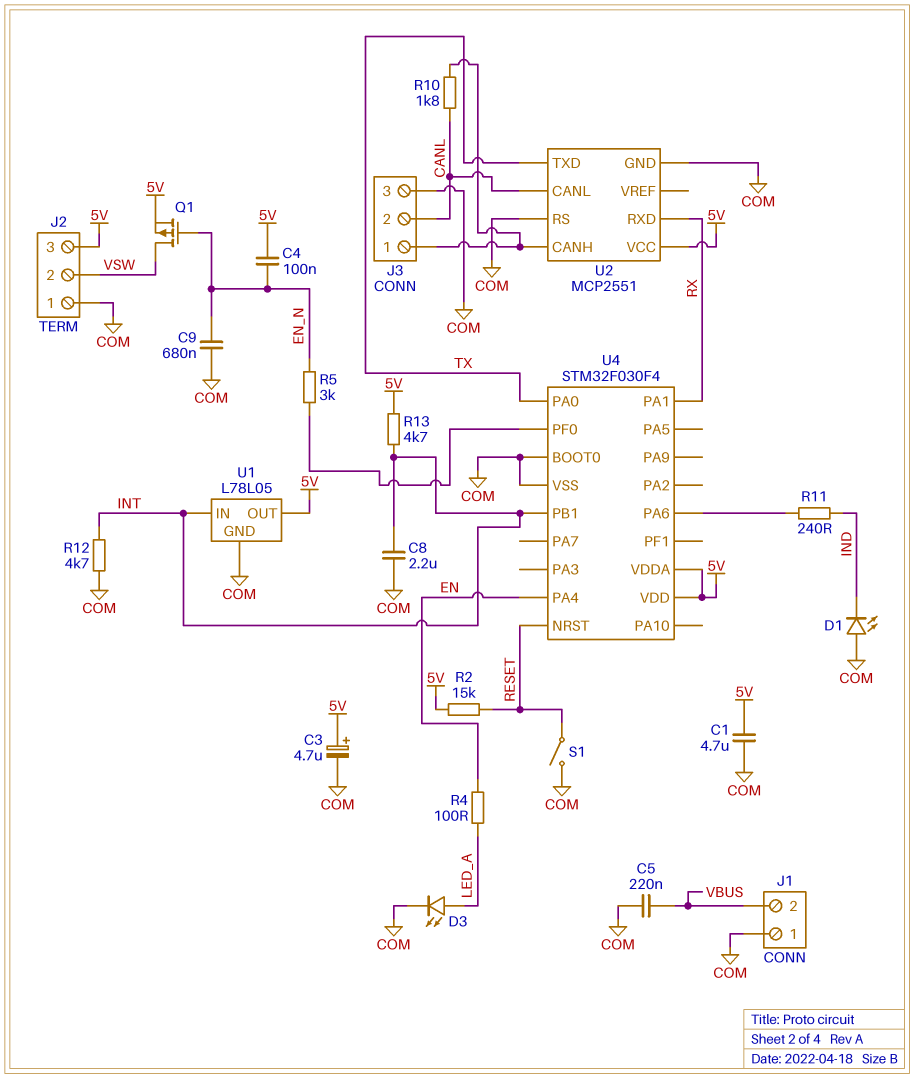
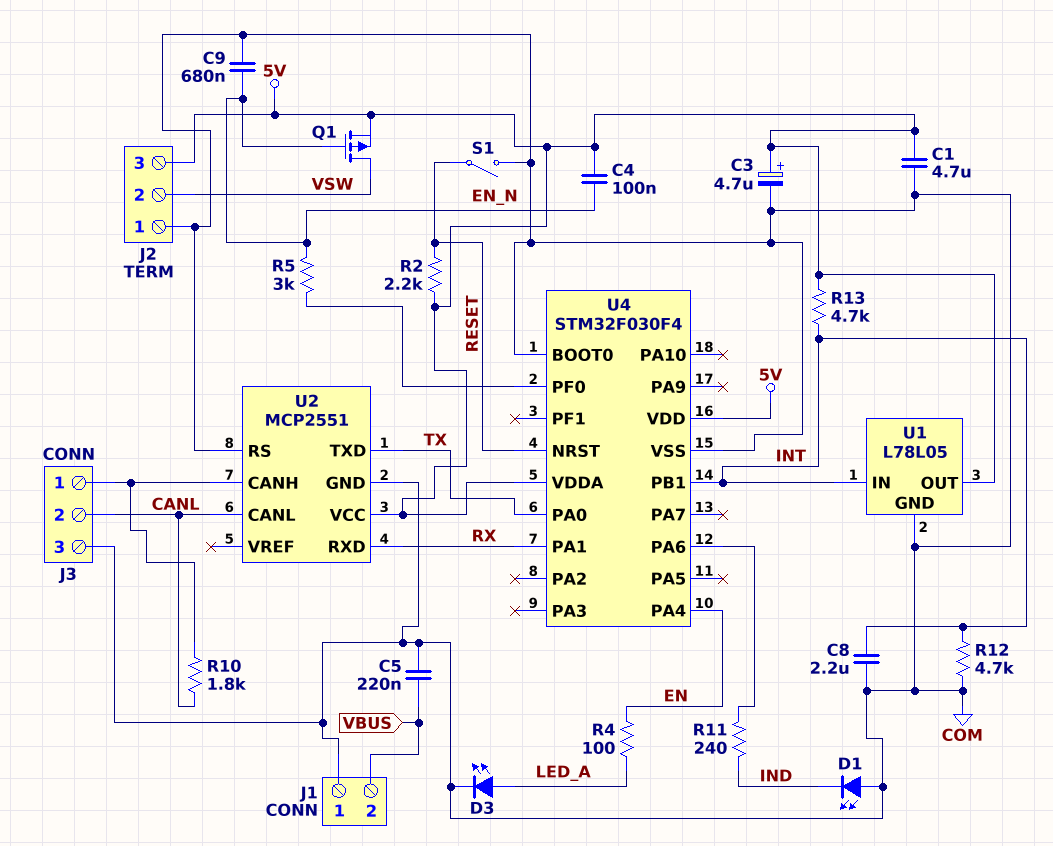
R2: 15k (5V, RESET) -> 2.2k (5V, RESET)

